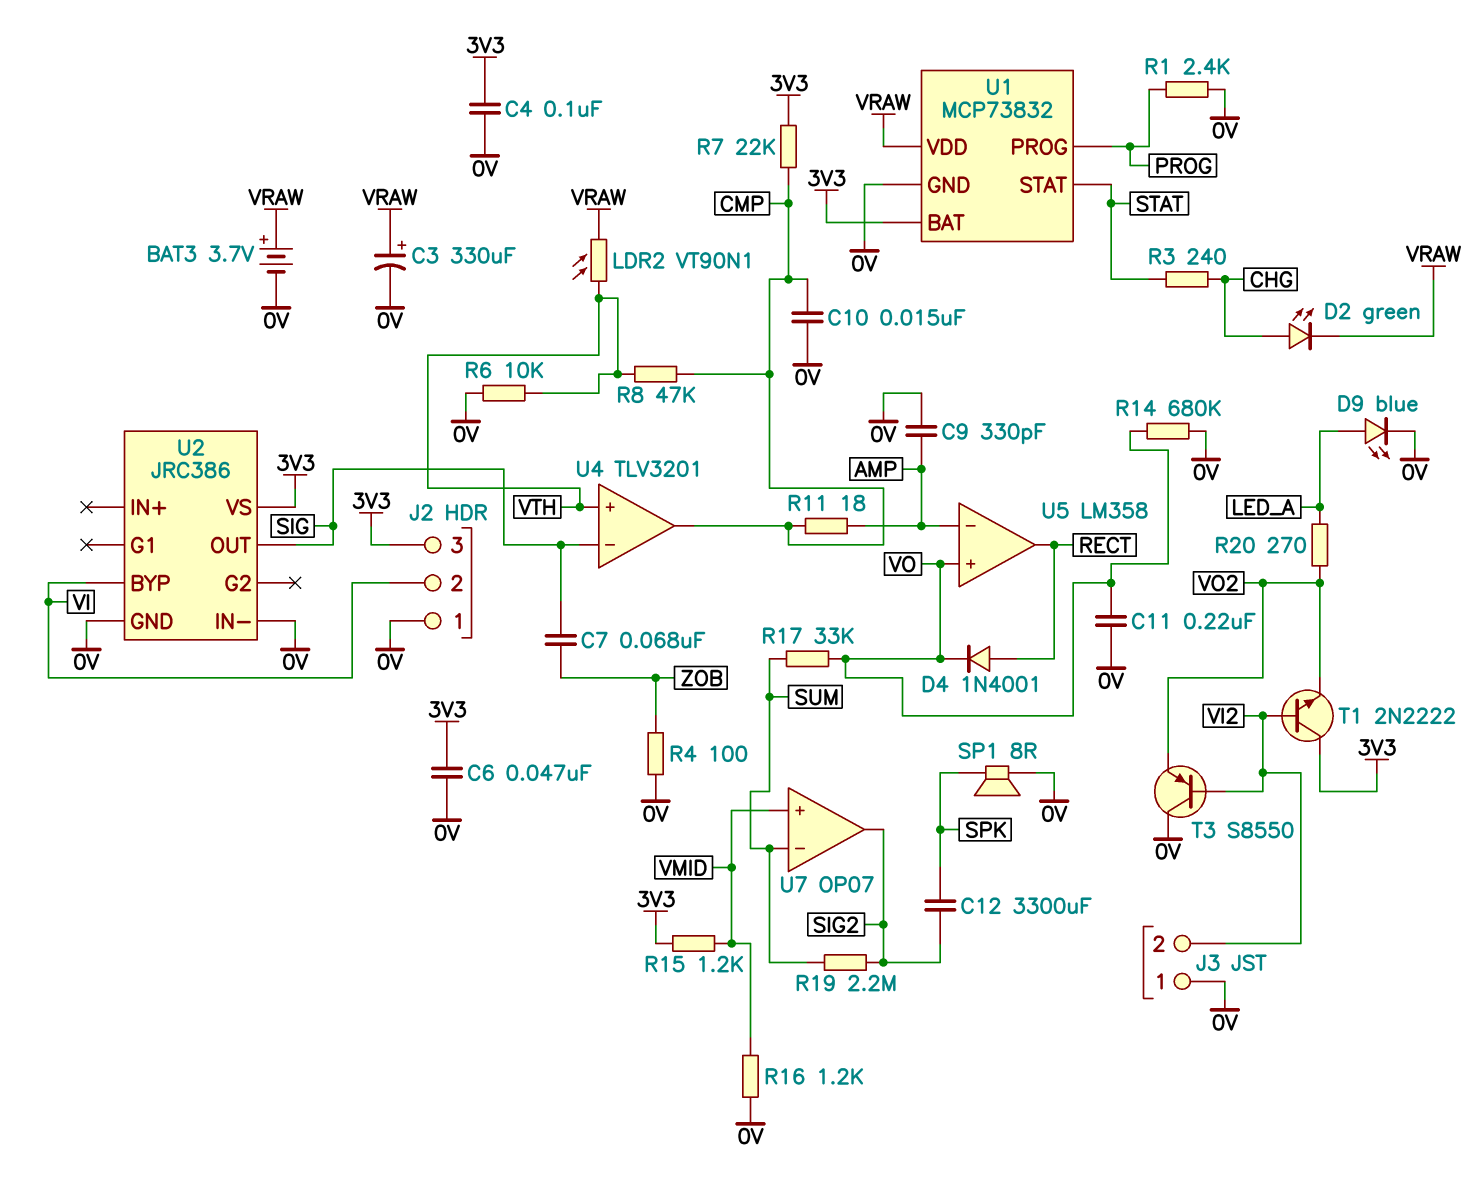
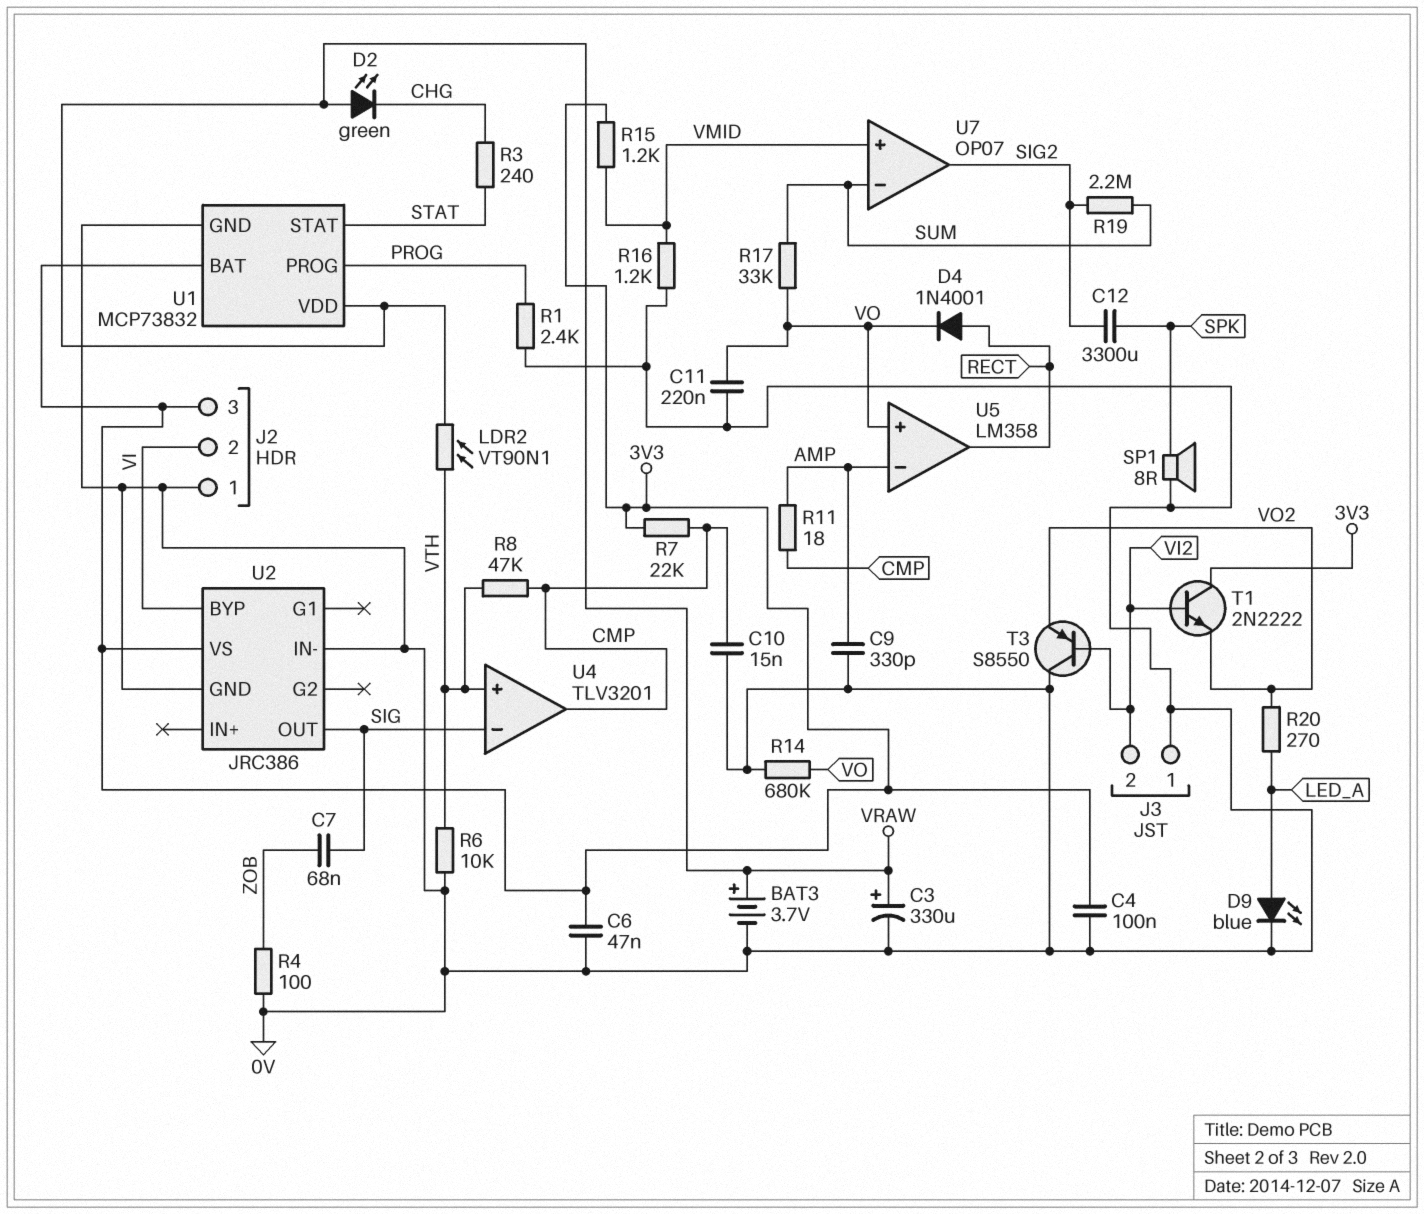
D2: LED green (A CHG, K VRAW) -> LED green (A VRAW, K CHG)

